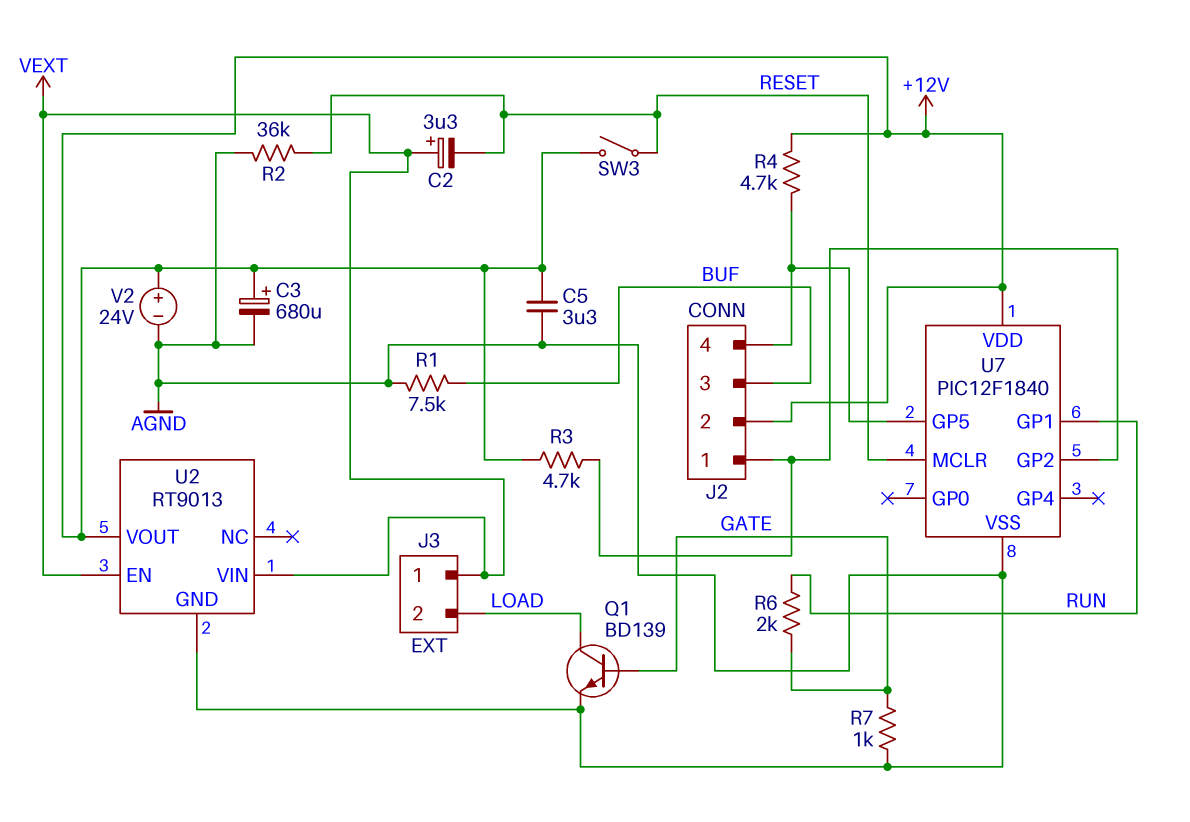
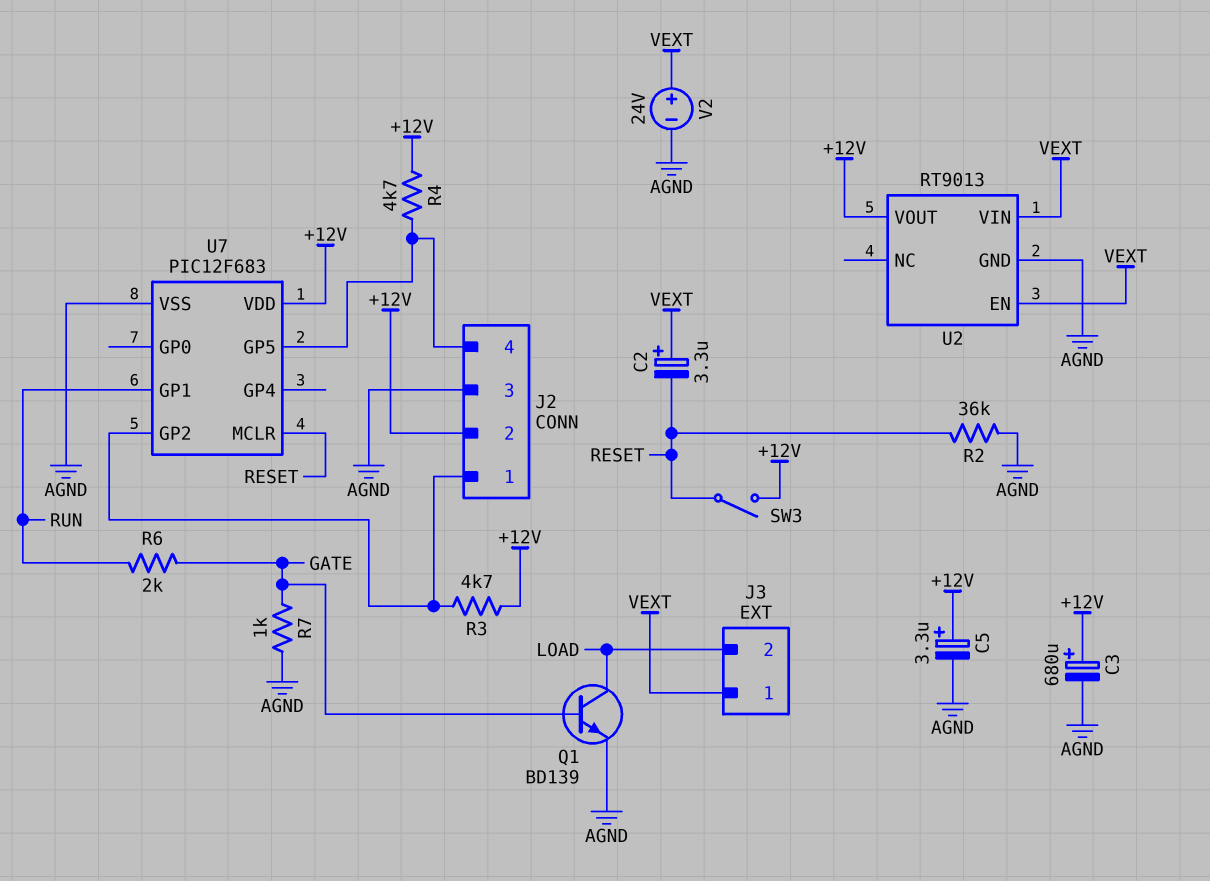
C5: 3.3uF (+12V, AGND) -> 3.3uF (plus +12V, minus AGND)
J2 pin 3: BUF -> AGND
R1: 7.5k (AGND, BUF) -> none
U7: PIC12F1840 -> PIC12F683
V2: 24V (plus +12V, minus AGND) -> 24V (plus VEXT, minus AGND)

